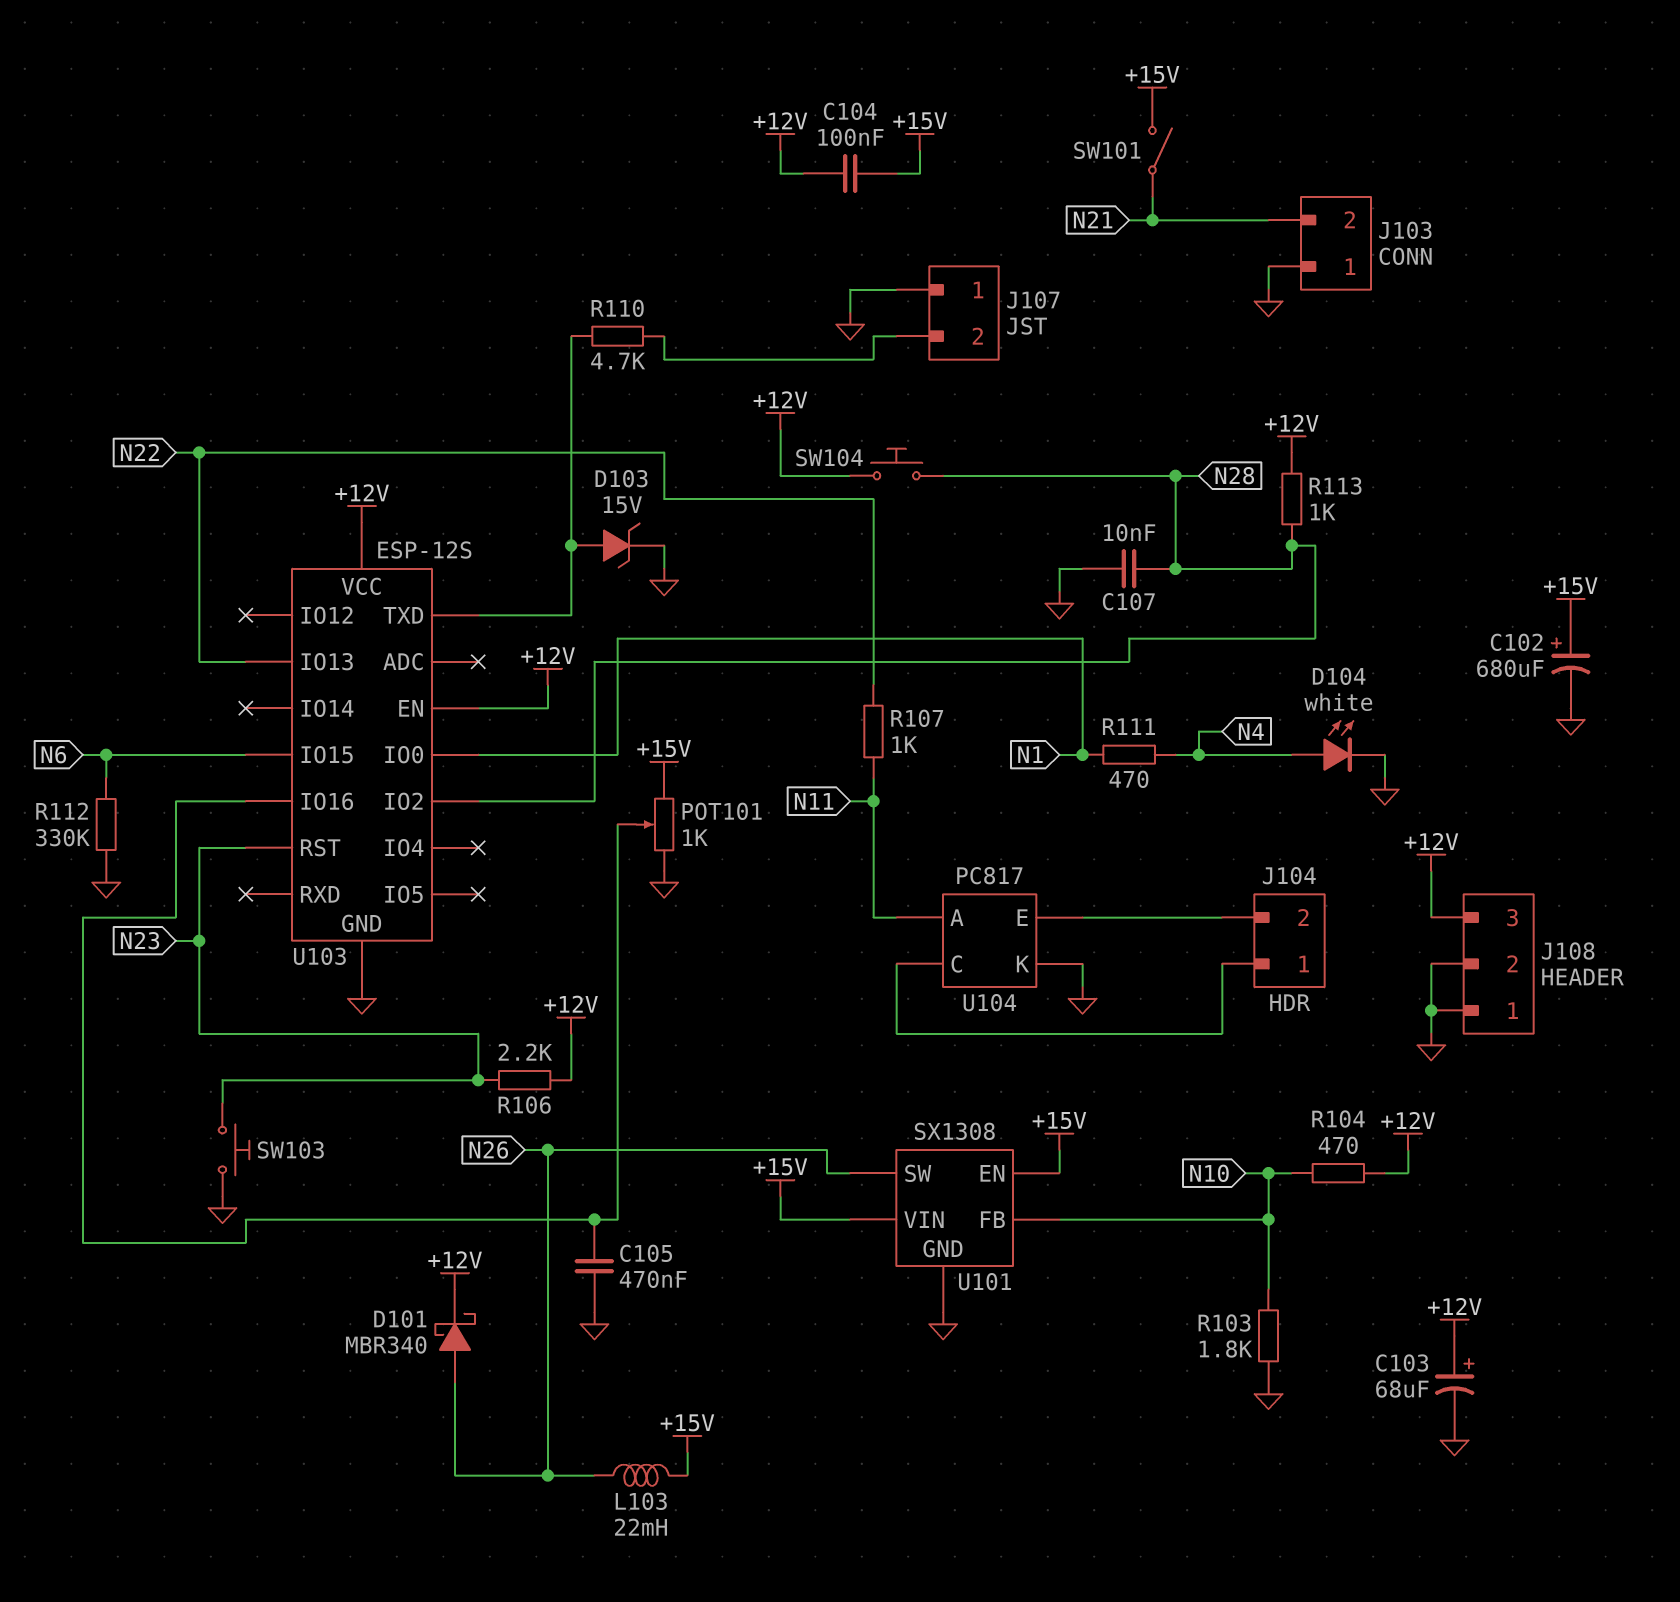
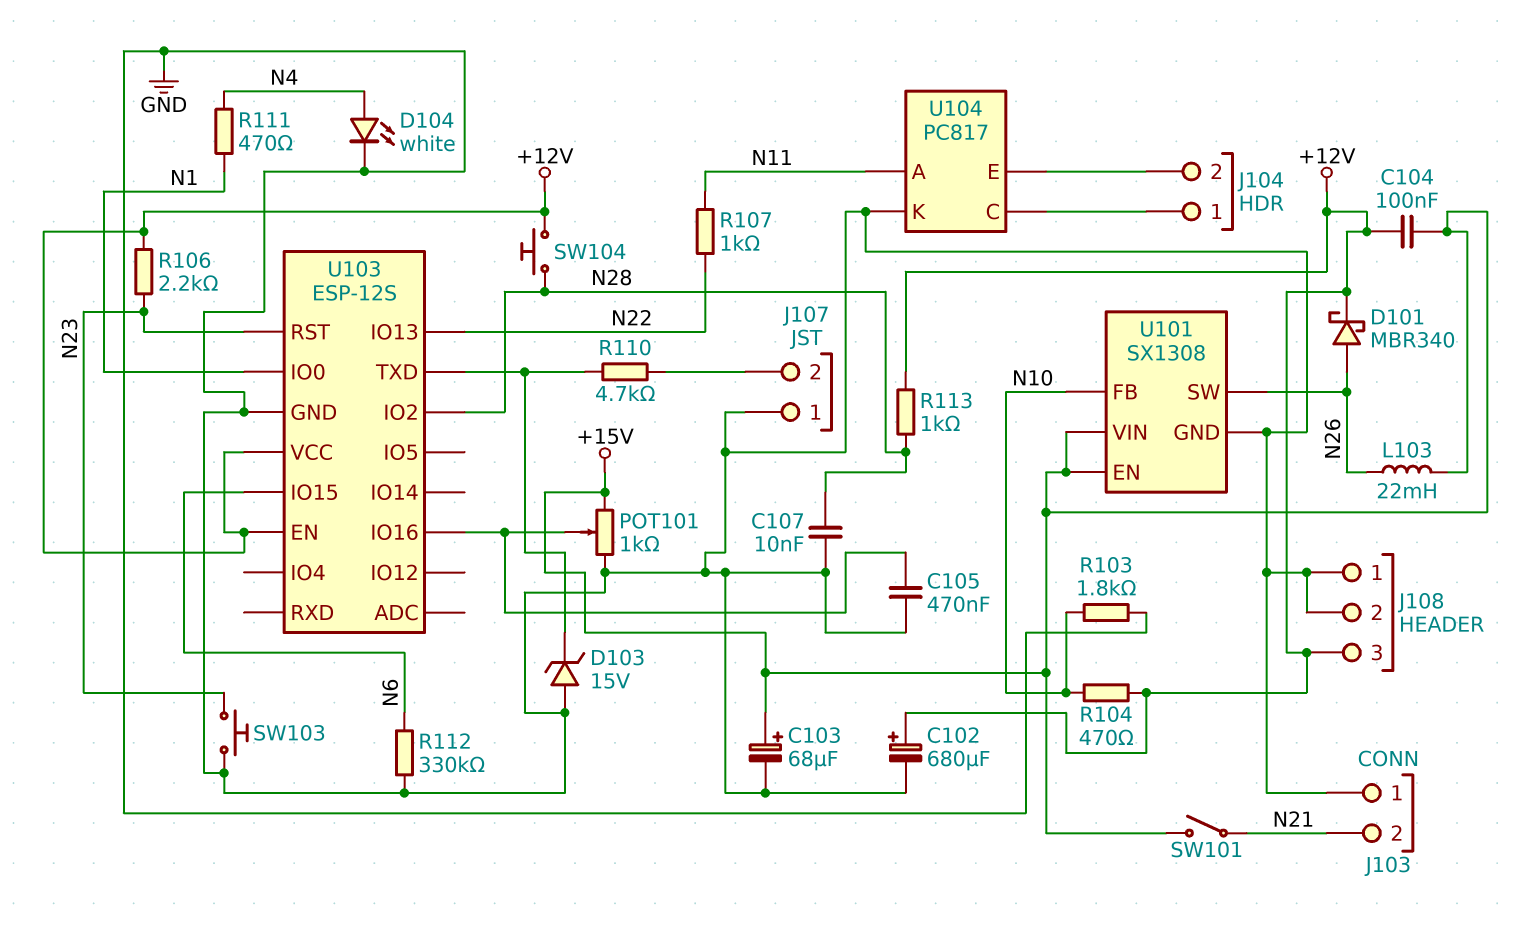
C102: 680uF (plus +15V, minus GND) -> 680uF (plus +12V, minus GND)
C103: 68uF (plus +12V, minus GND) -> 68uF (plus +15V, minus GND)
D103: zener 15V (A U103/TXD, K GND) -> zener 15V (A GND, K U103/TXD)

